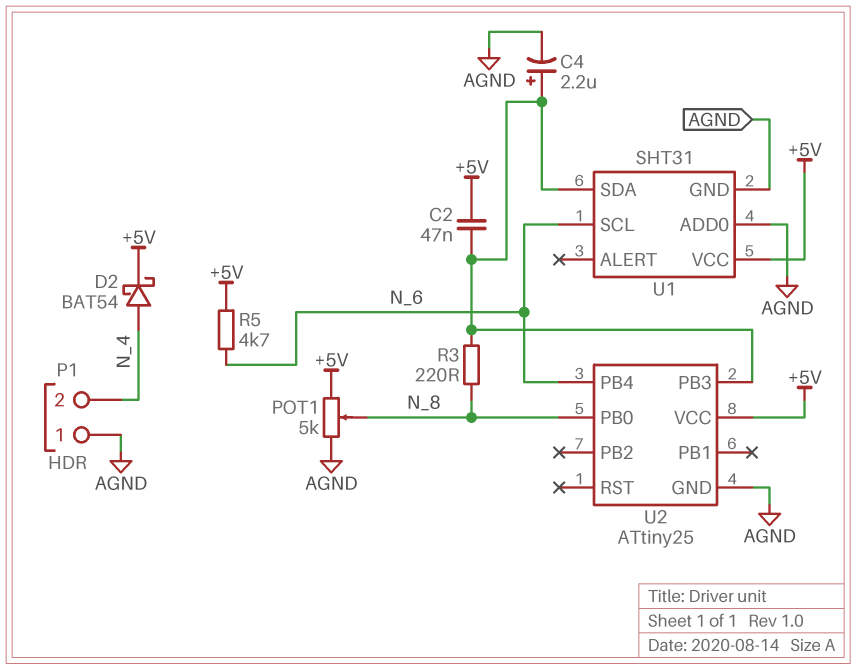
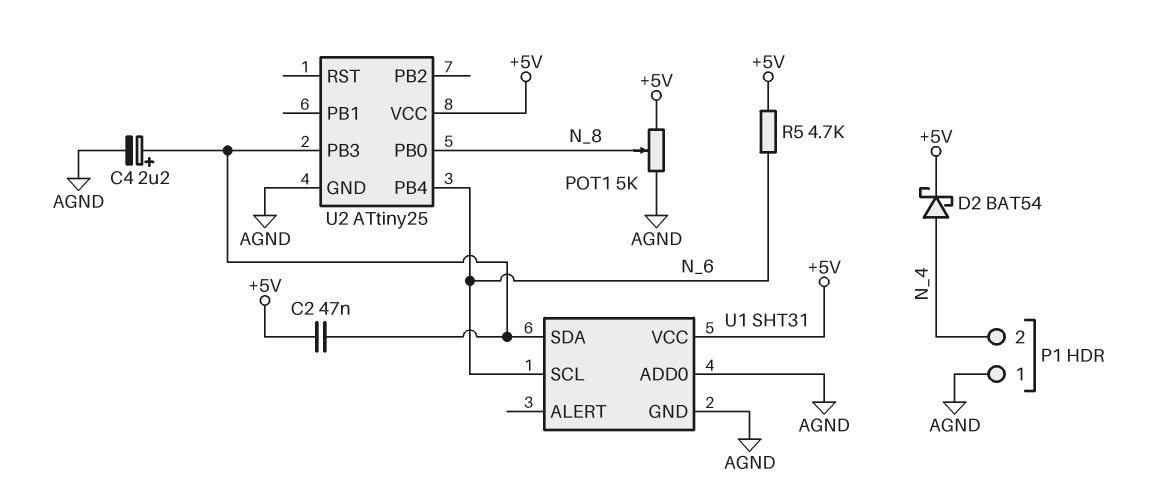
R3: 220 (N_8, U1/SDA) -> none

